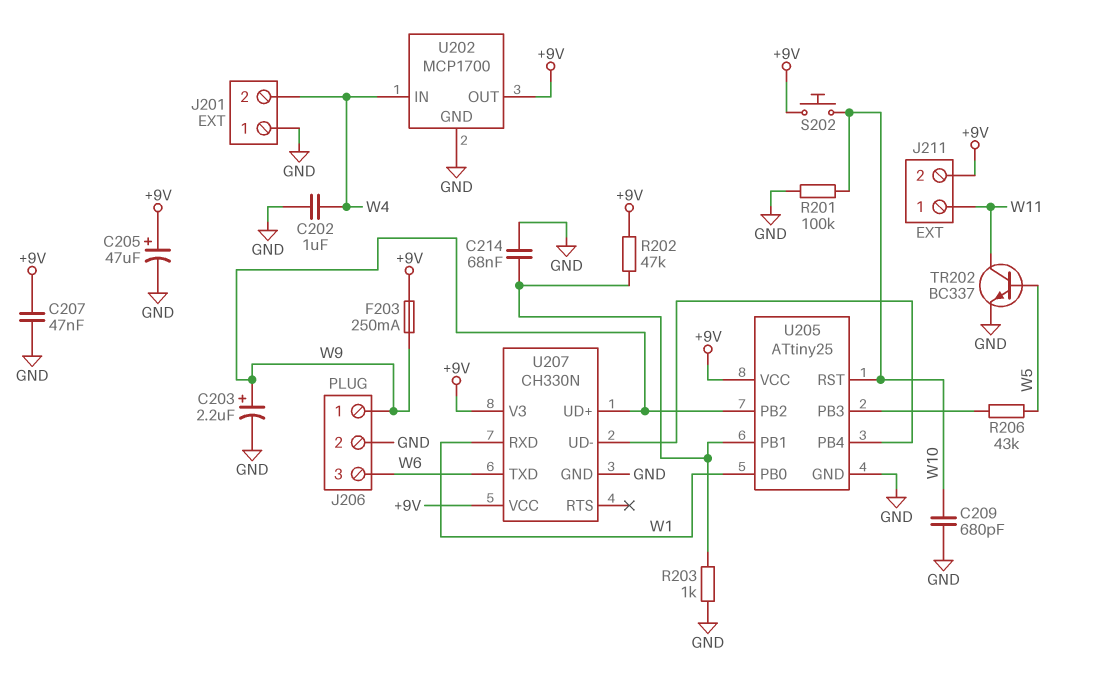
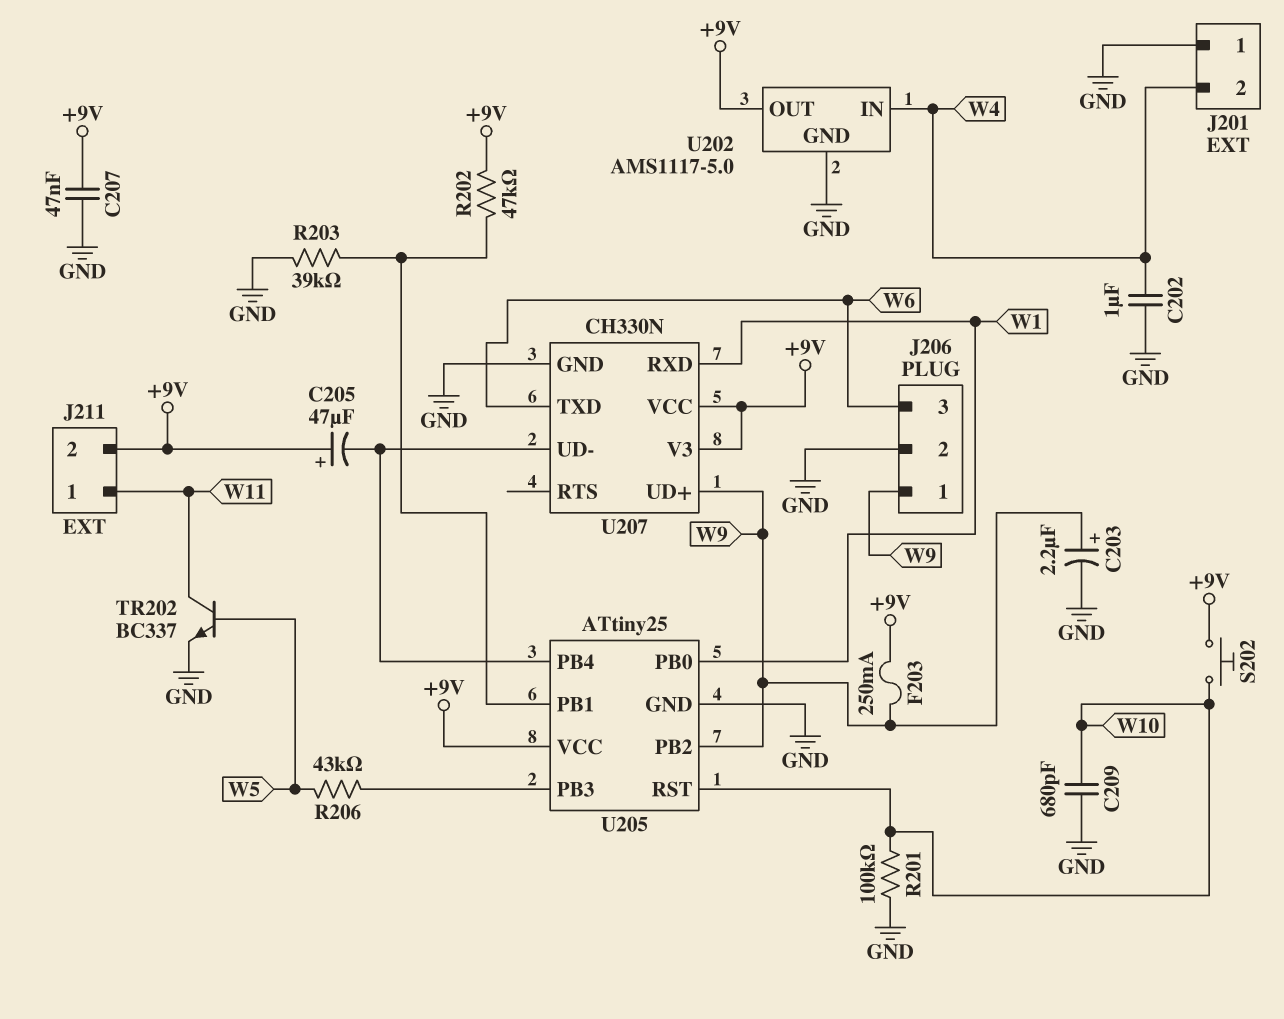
C205: 47uF (plus +9V, minus GND) -> 47uF (plus +9V, minus U205/PB4)
C214: 68nF (GND, U205/PB1) -> none
R203: 1k (GND, U205/PB1) -> 39k (GND, U205/PB1)
U202: MCP1700 -> AMS1117-5.0

